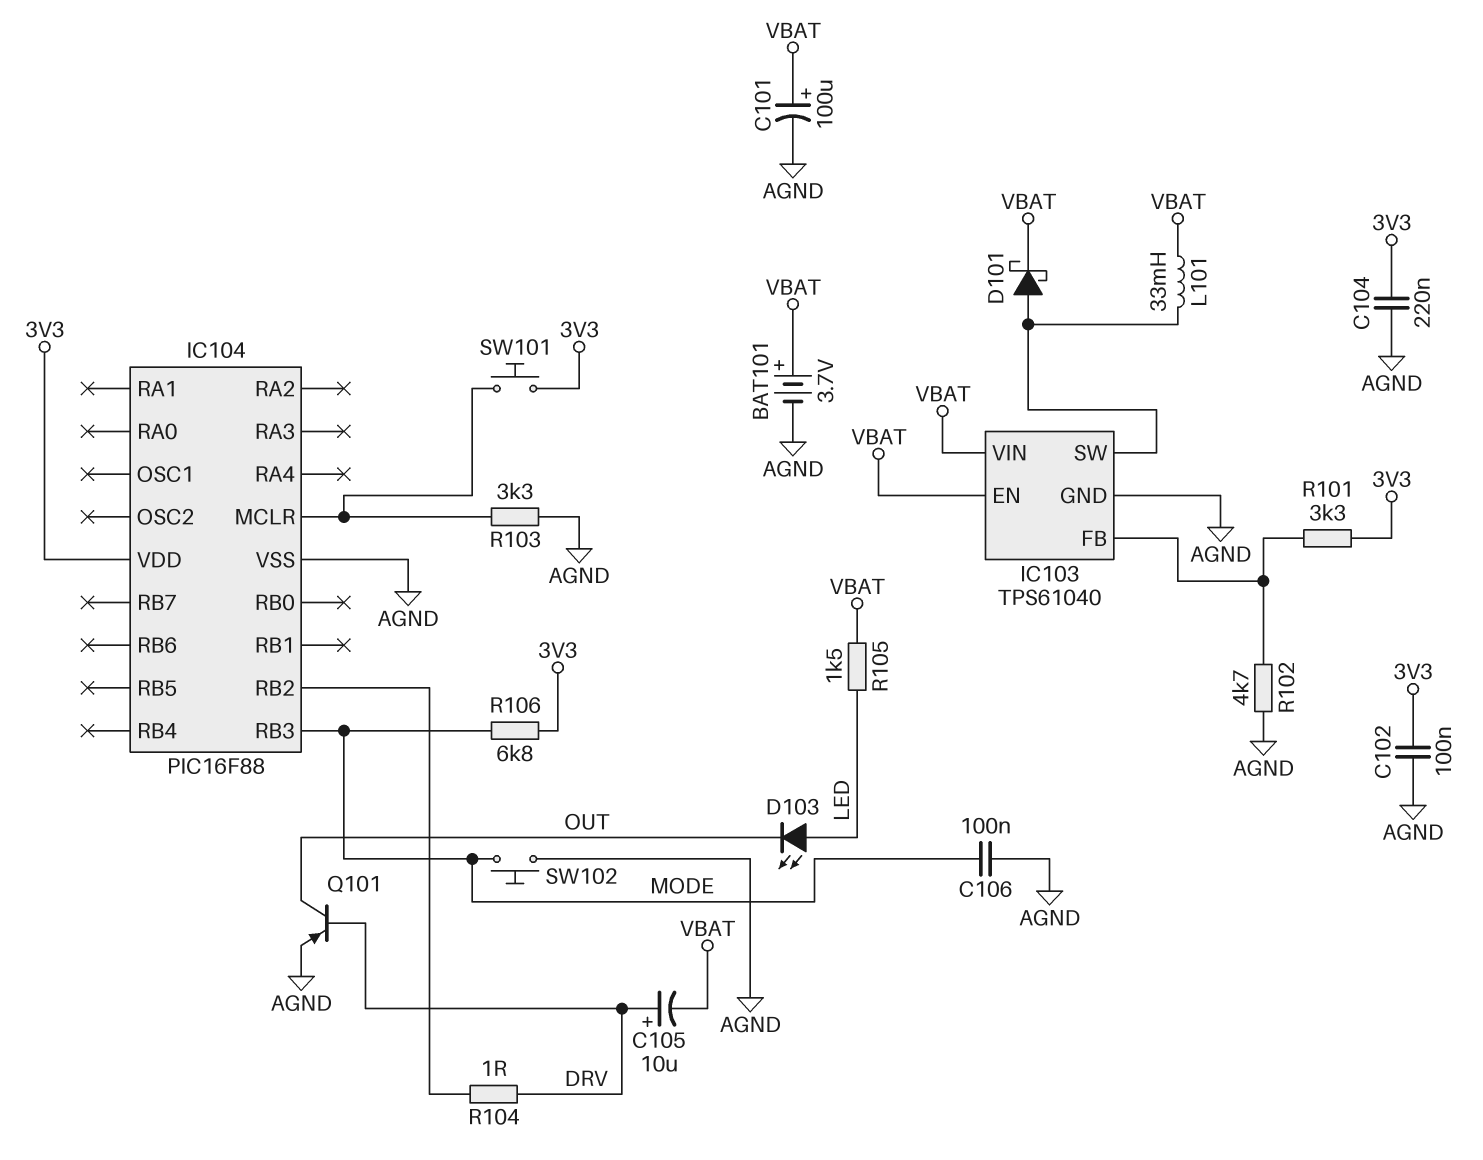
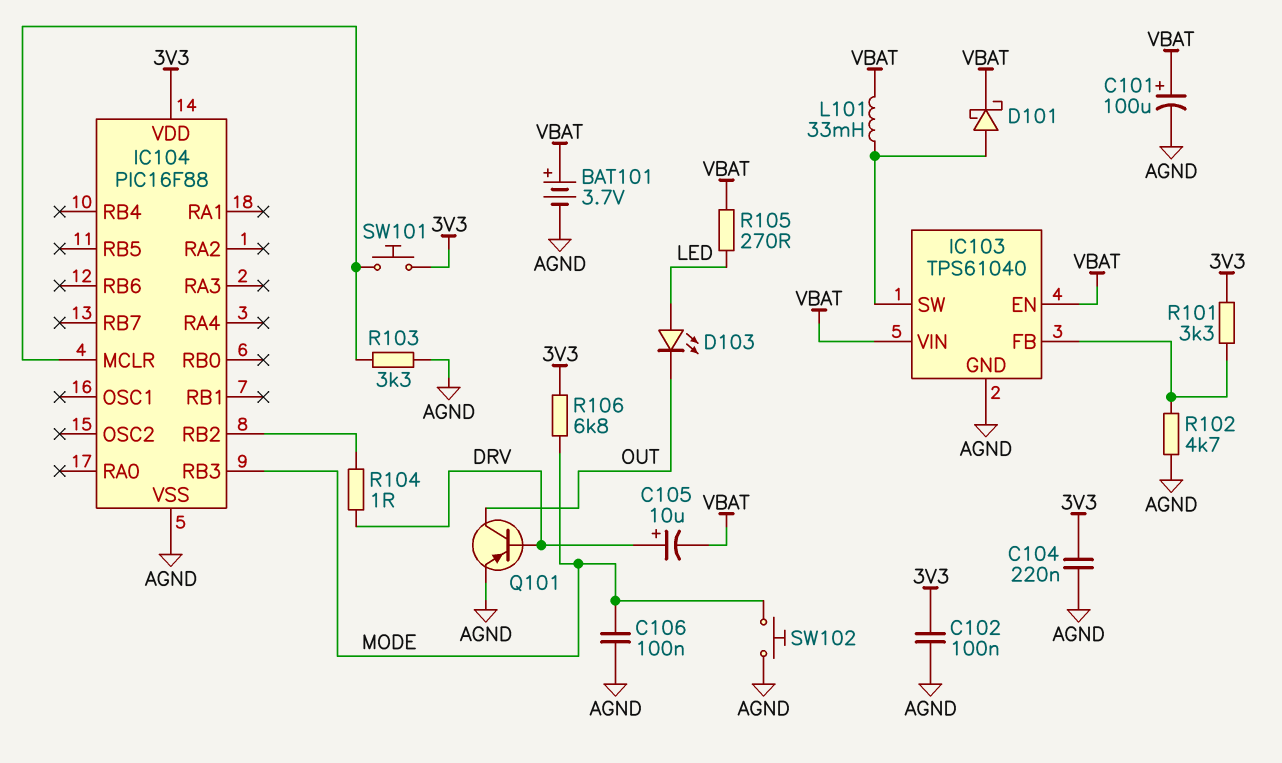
R105: 1.5k (LED, VBAT) -> 270 (LED, VBAT)

